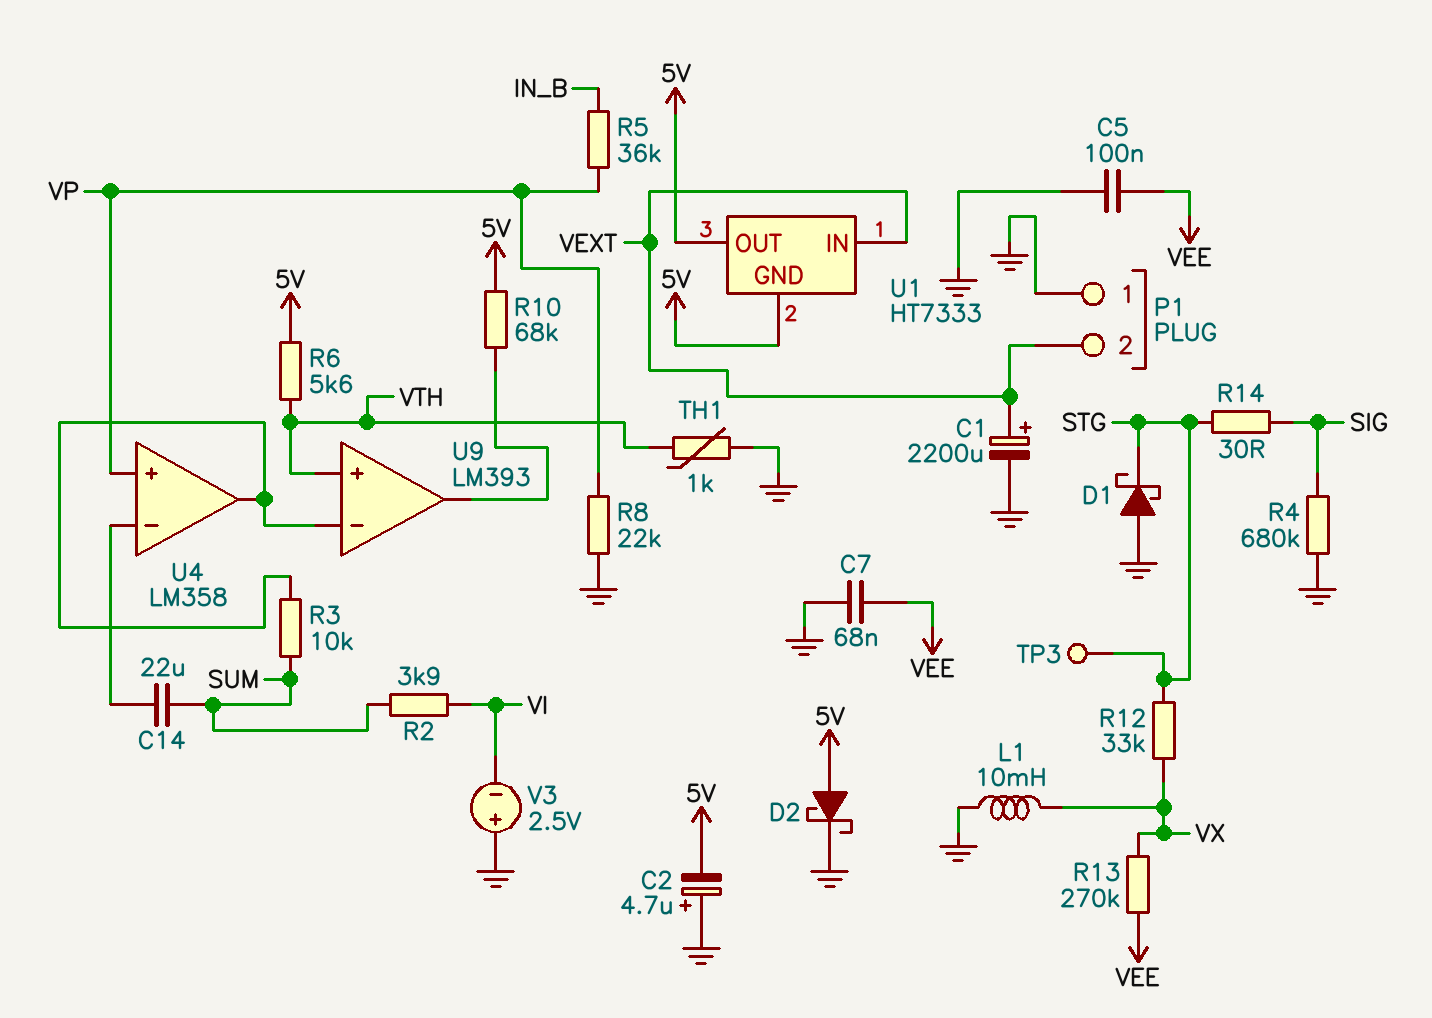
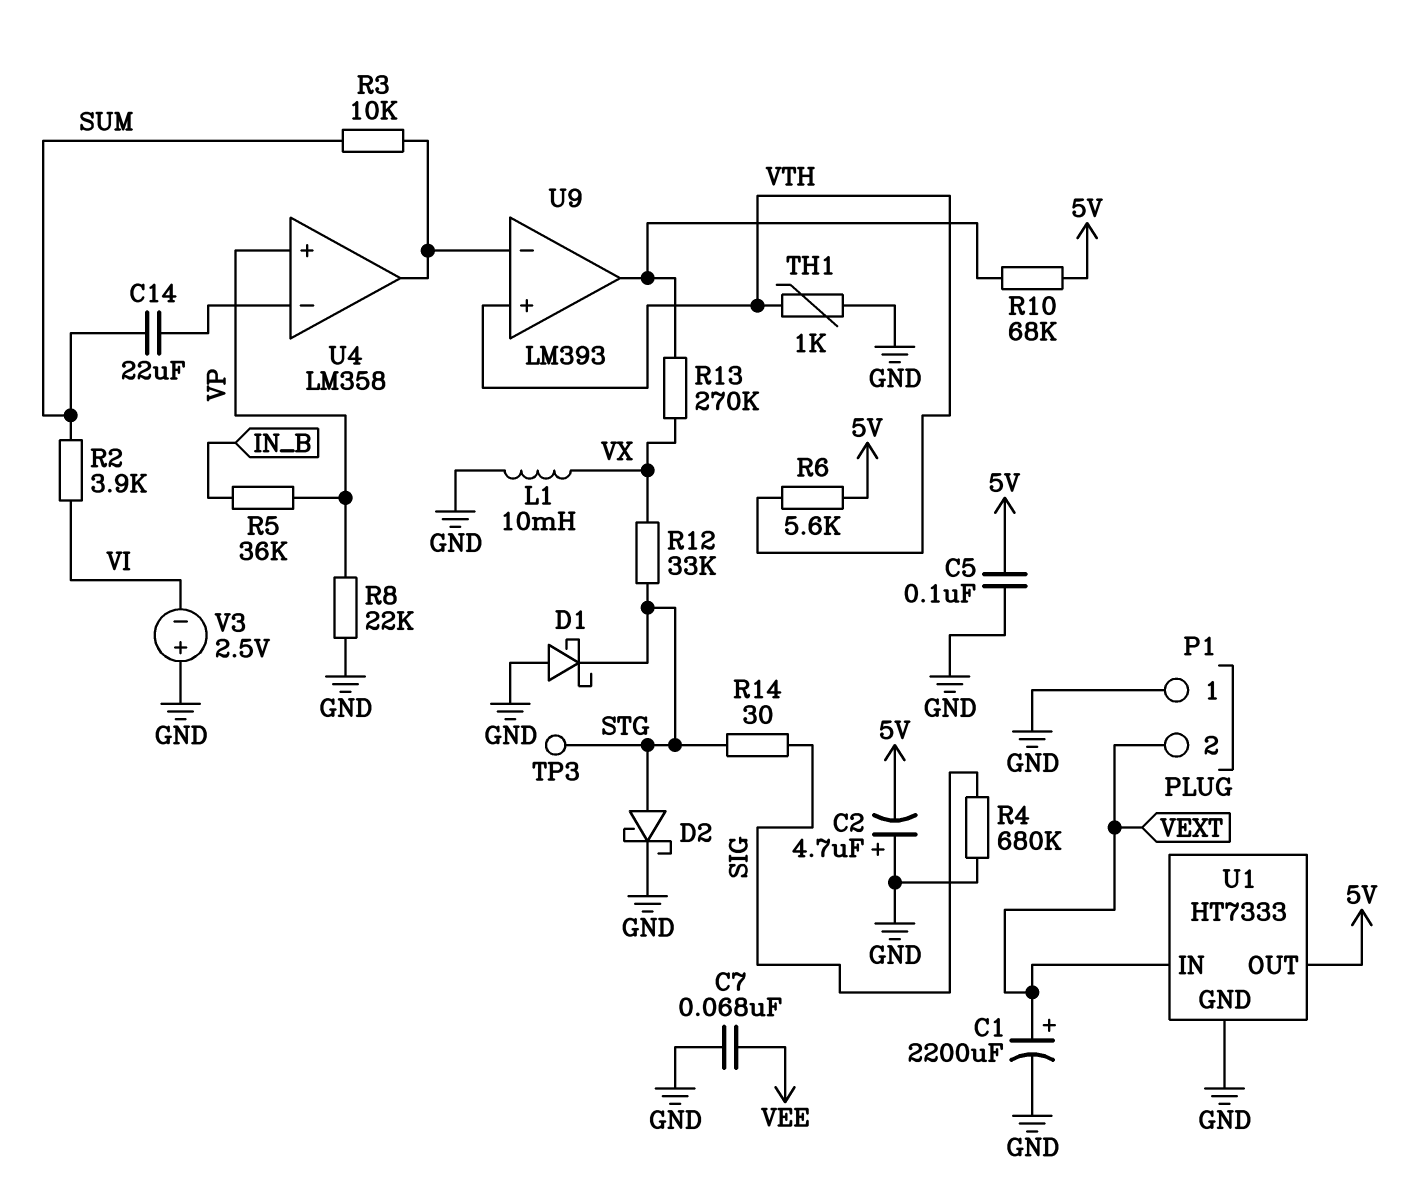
C5: 100nF (GND, VEE) -> 100nF (5V, GND)
D2: schottky (A 5V, K GND) -> schottky (A STG, K GND)
R13: 270k (VEE, VX) -> 270k (U9/out, VX)
U1 pin GND: 5V -> GND

